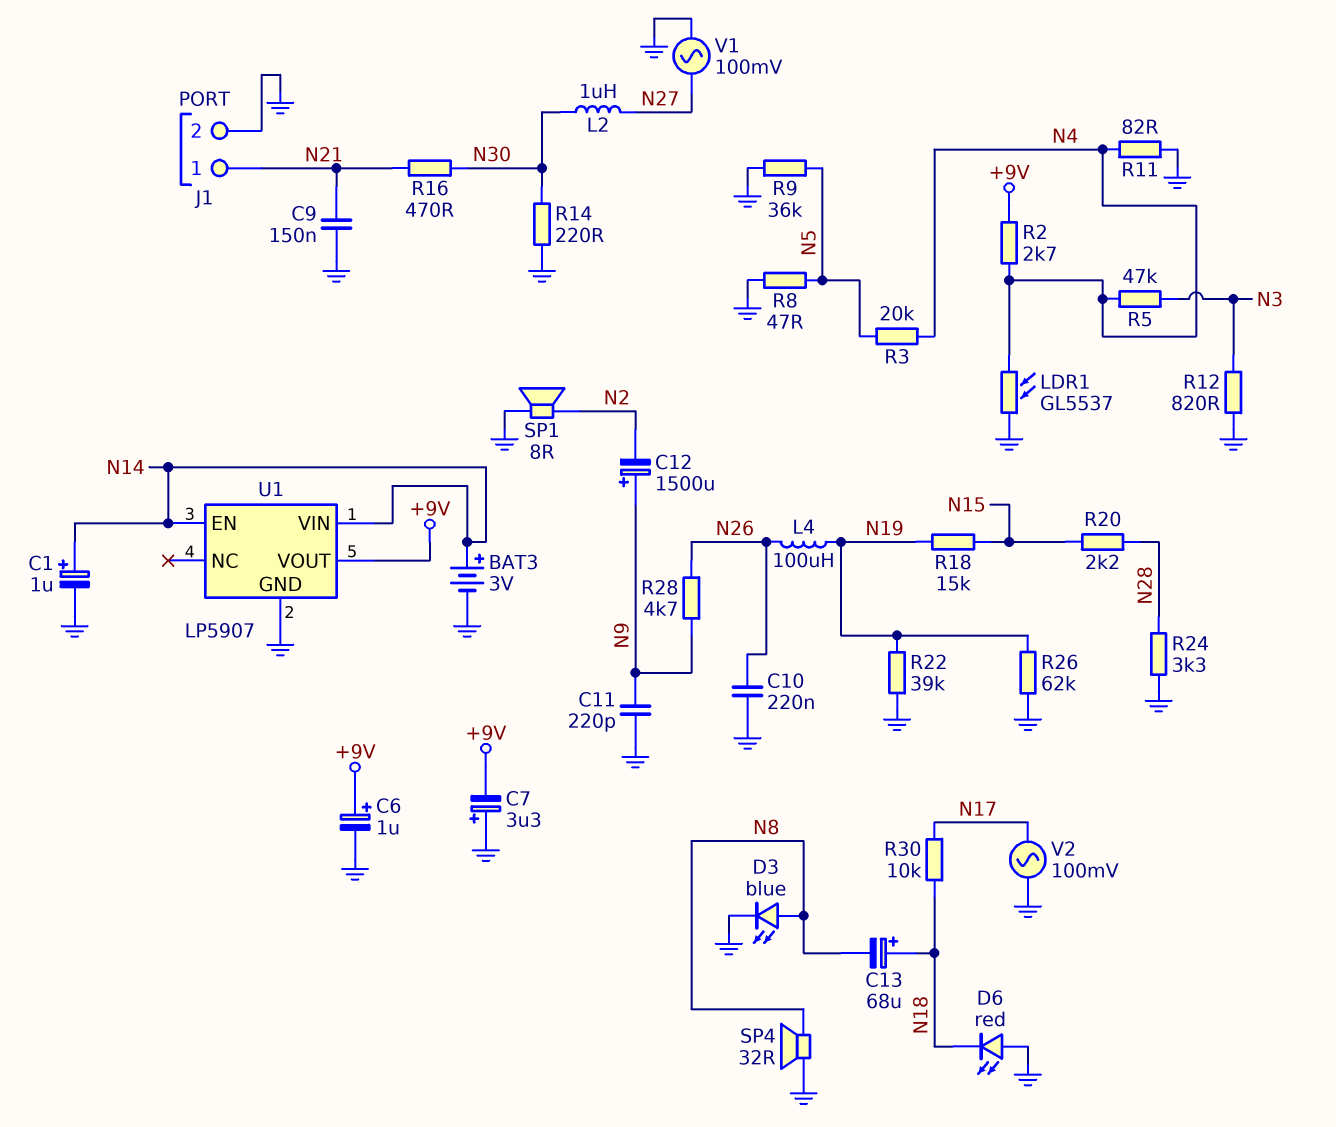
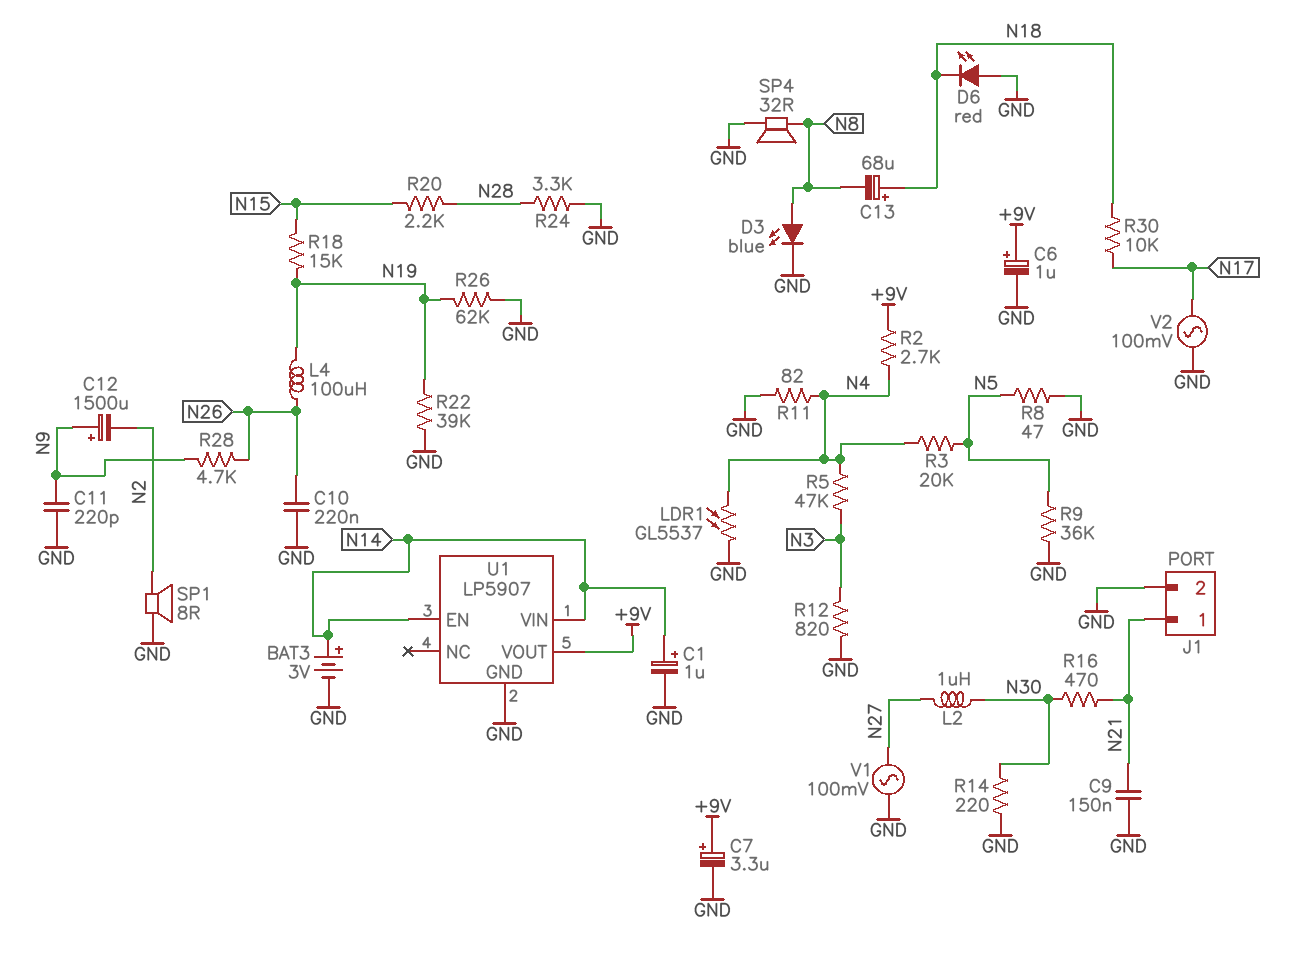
C7: 3.3uF (plus GND, minus +9V) -> 3.3uF (plus +9V, minus GND)

